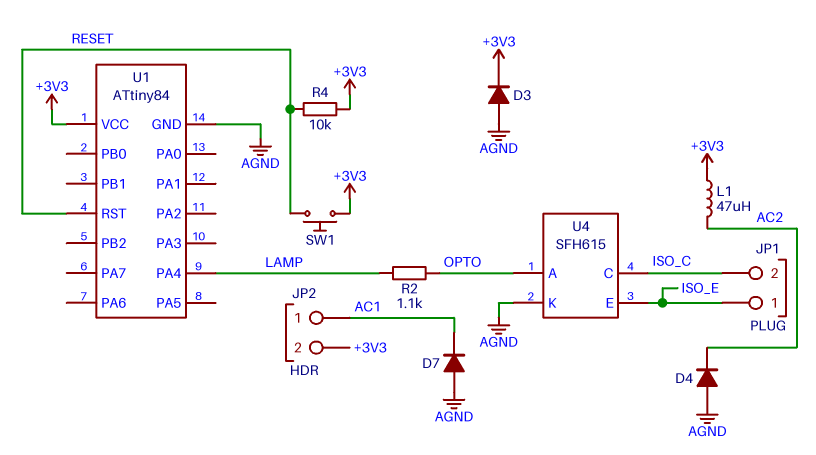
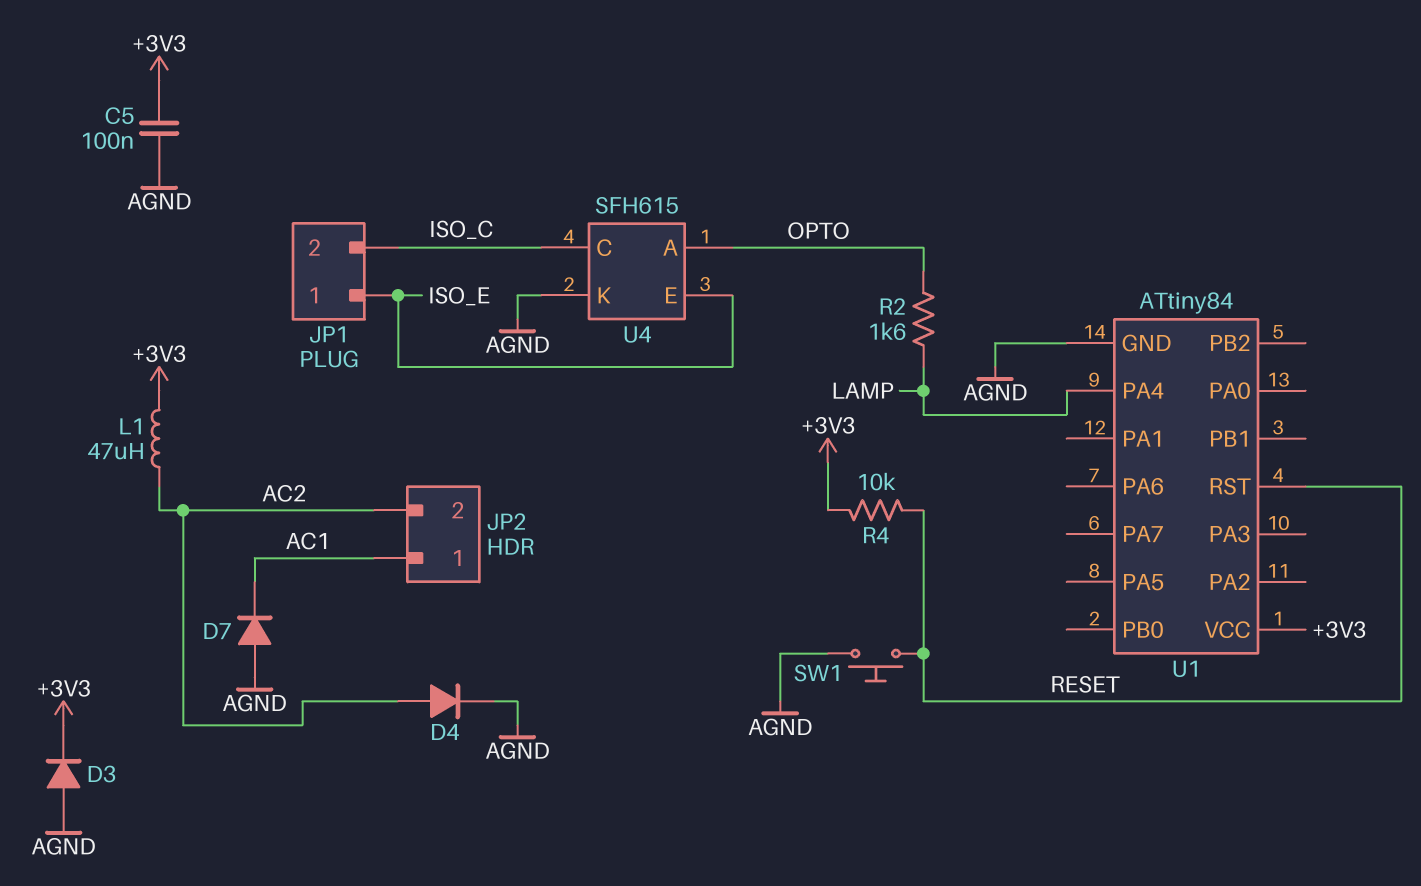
C5: none -> 100nF (+3V3, AGND)
D4: diode (A AGND, K AC2) -> diode (A AC2, K AGND)
JP2 pin 2: +3V3 -> AC2
R2: 1.1k (LAMP, OPTO) -> 1.6k (LAMP, OPTO)
SW1: button (+3V3, RESET) -> button (AGND, RESET)

